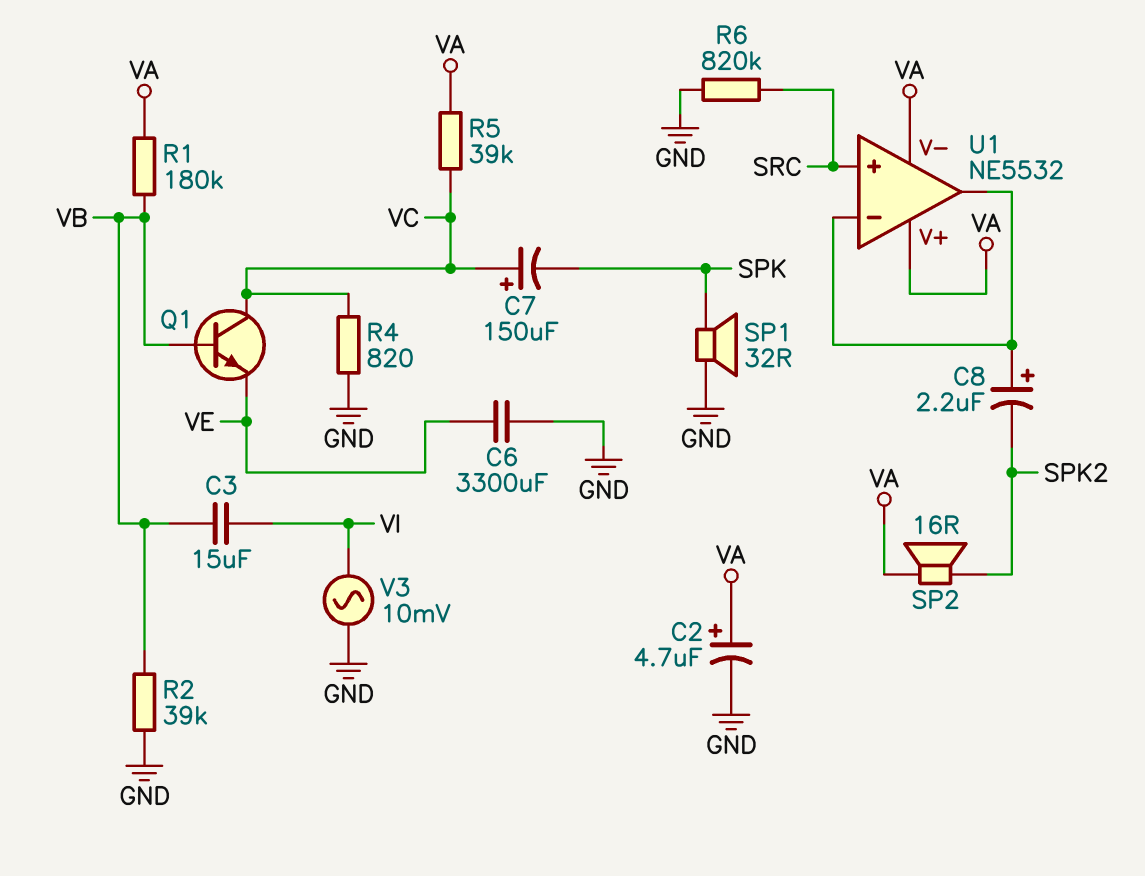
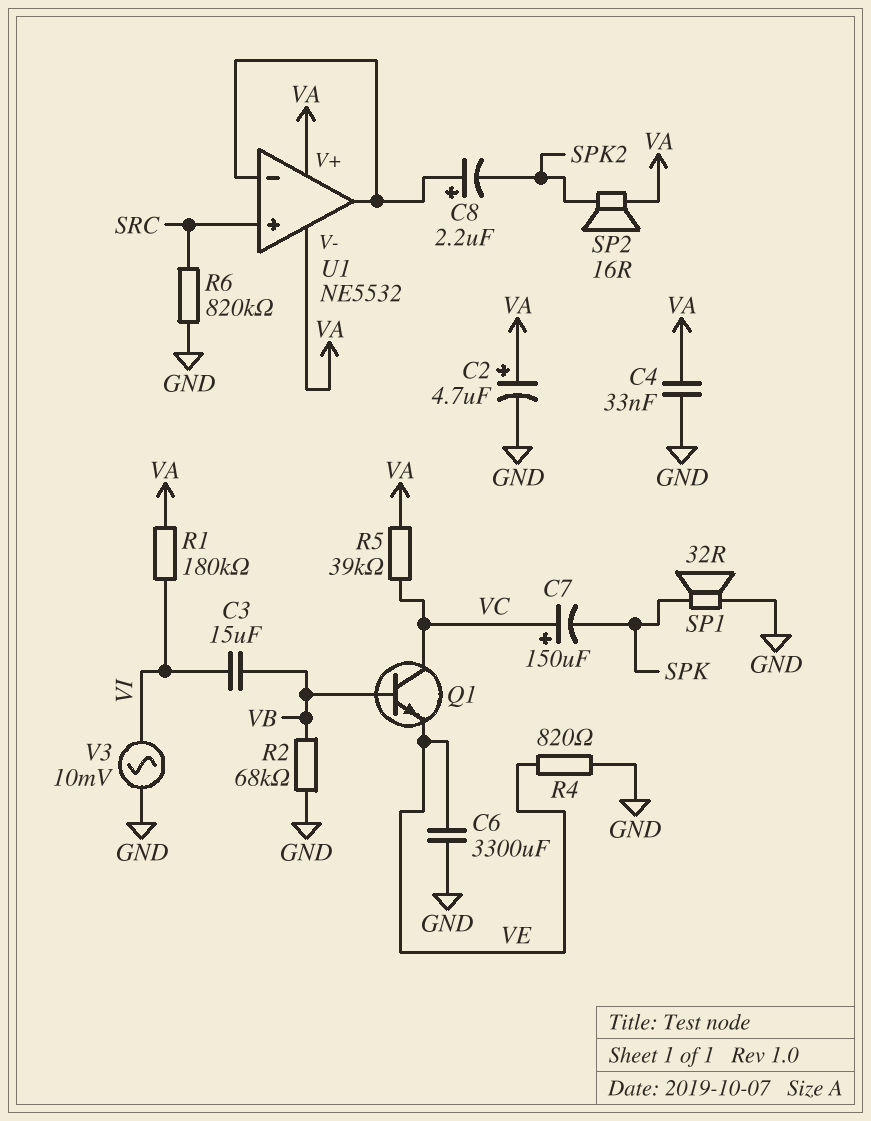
C4: none -> 33nF (GND, VA)
R1: 180k (VA, VB) -> 180k (VA, VI)
R2: 39k (GND, VB) -> 68k (GND, VB)
R4: 820 (GND, VC) -> 820 (GND, VE)

